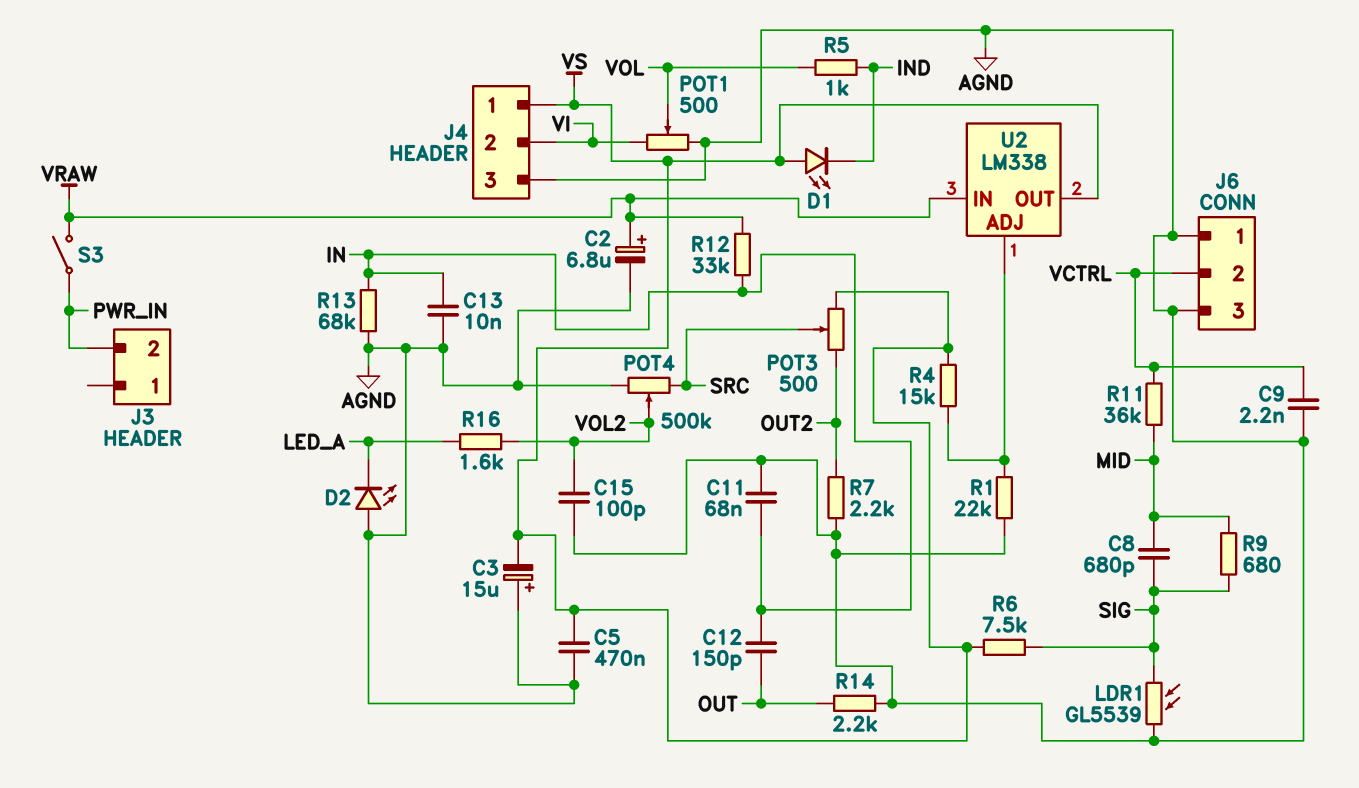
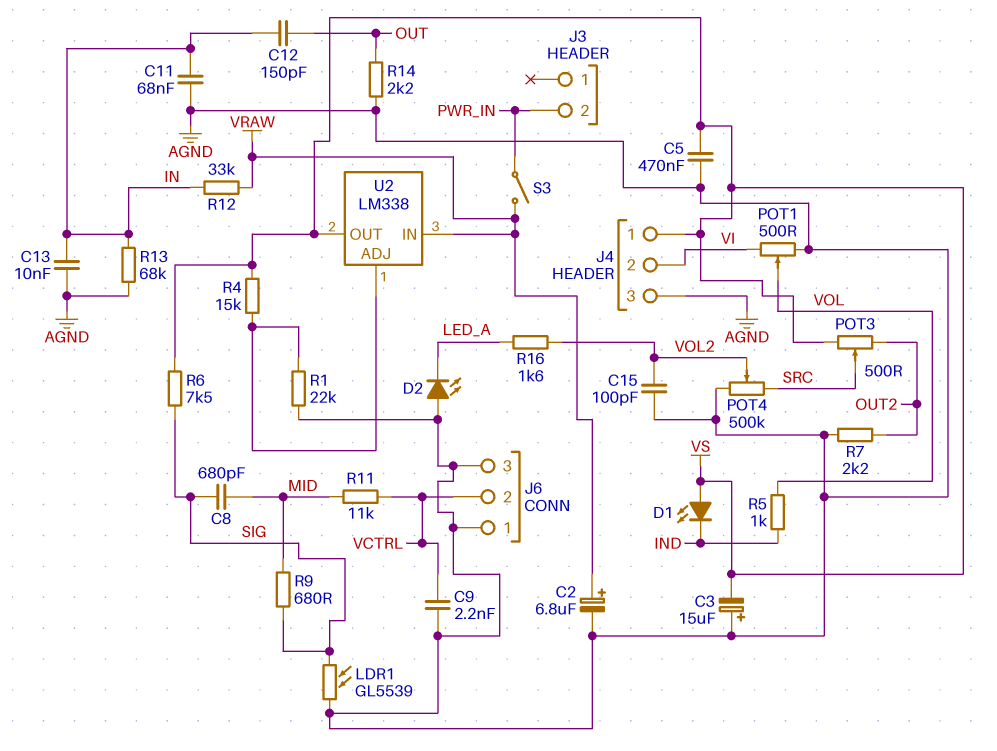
R11: 36k (MID, VCTRL) -> 11k (MID, VCTRL)

